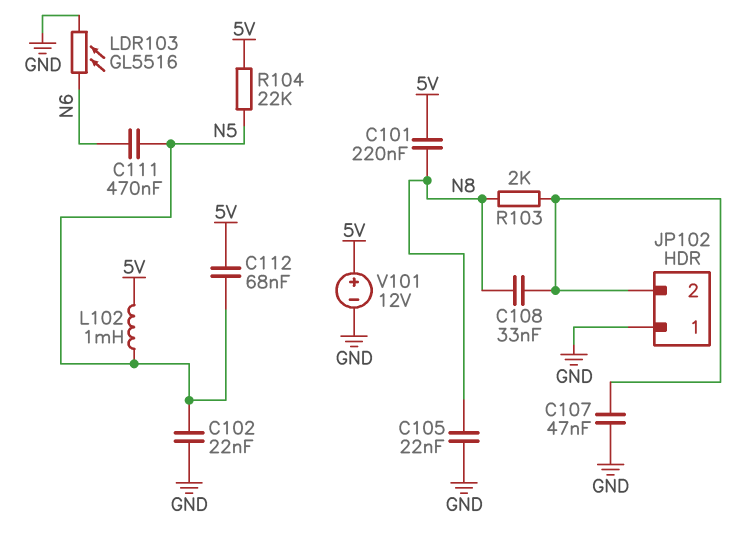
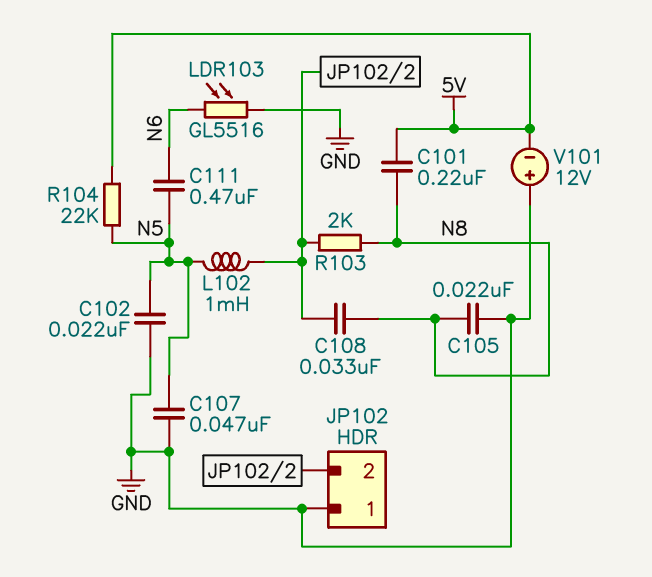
C107: 47nF (GND, JP102/2) -> 47nF (GND, N5)
C112: 68nF (5V, N5) -> none
L102: 1mH (5V, N5) -> 1mH (JP102/2, N5)
V101: 12V (plus 5V, minus GND) -> 12V (plus GND, minus 5V)

